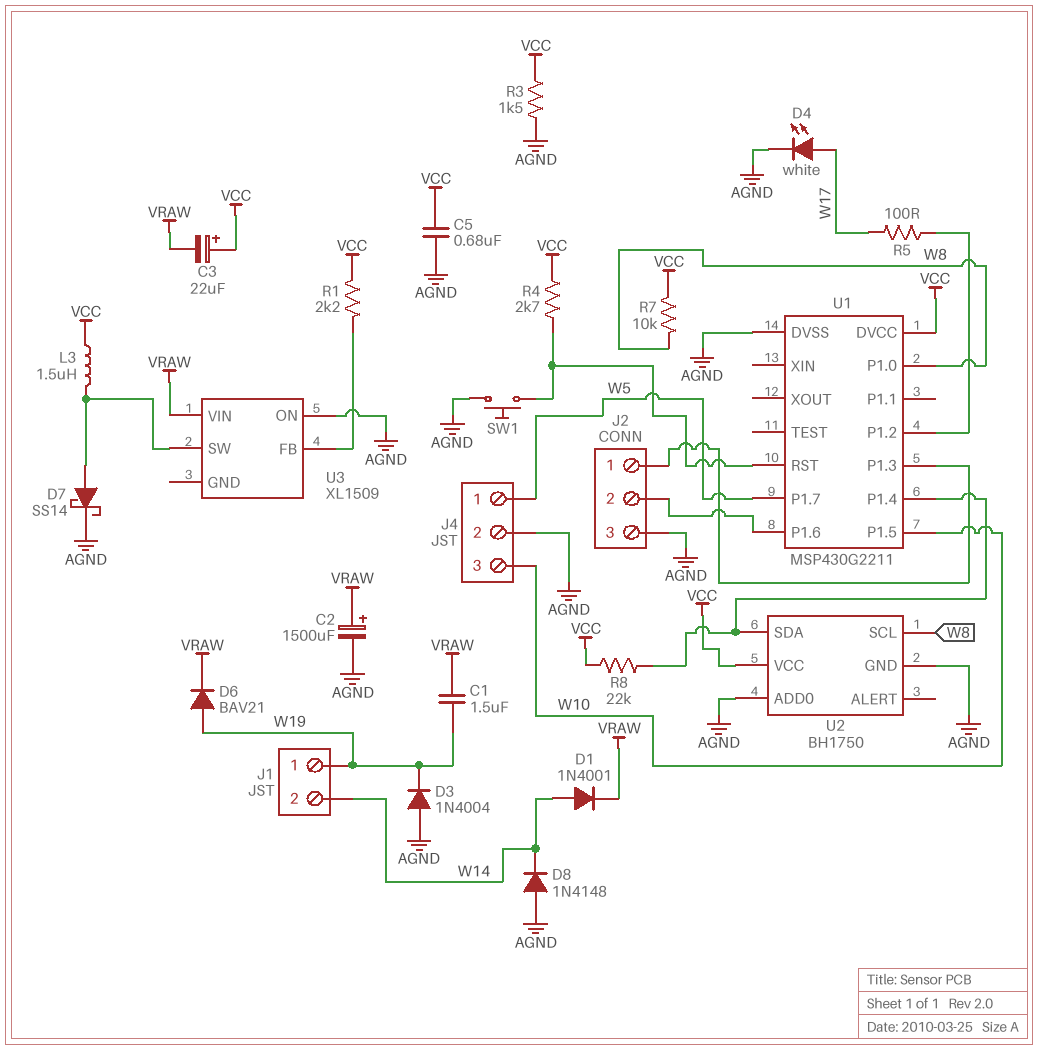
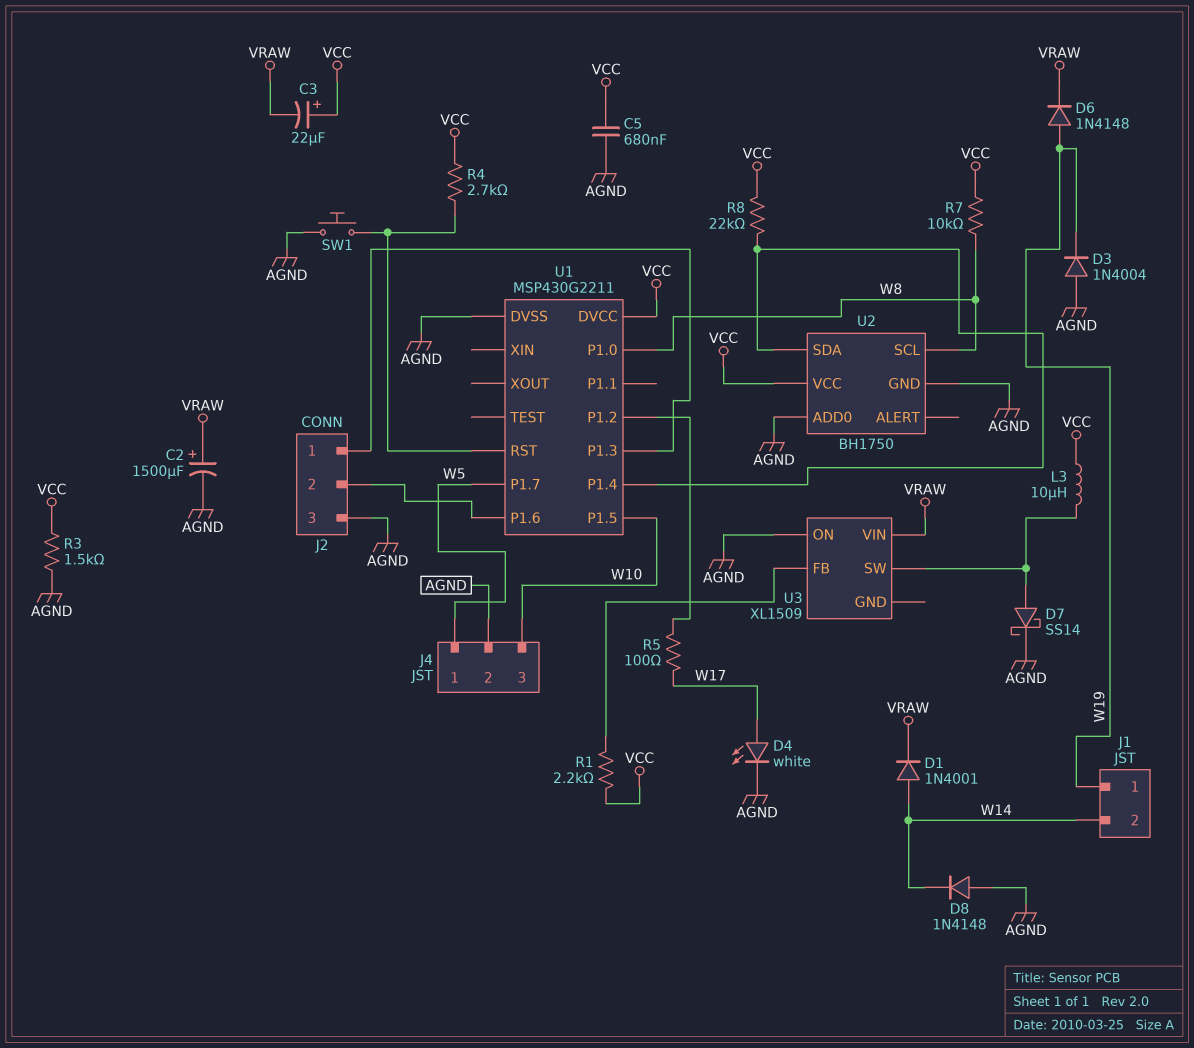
C1: 1.5uF (VRAW, W19) -> none
D6: diode BAV21 (A W19, K VRAW) -> diode 1N4148 (A W19, K VRAW)
L3: 1.5uH (U3/SW, VCC) -> 10uH (U3/SW, VCC)

